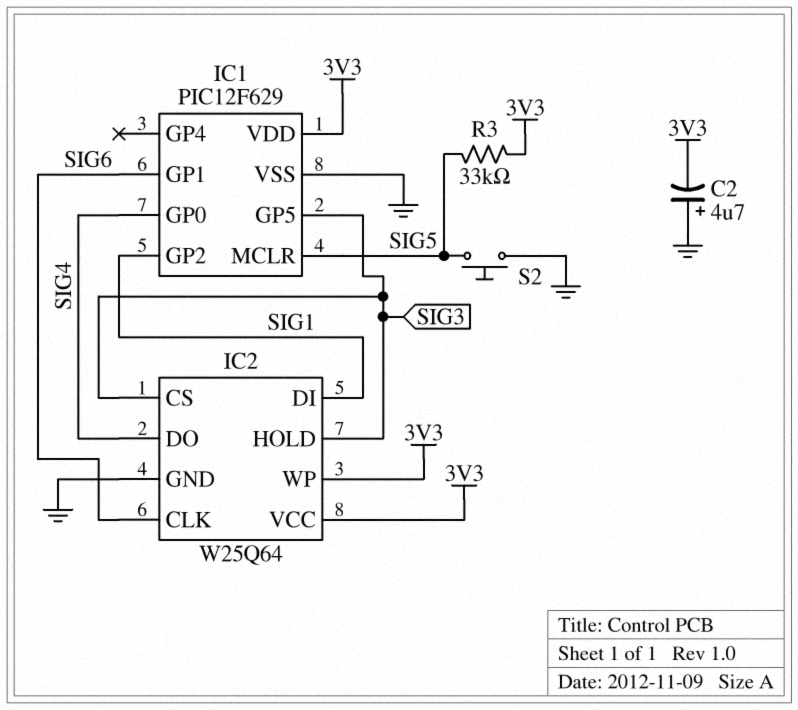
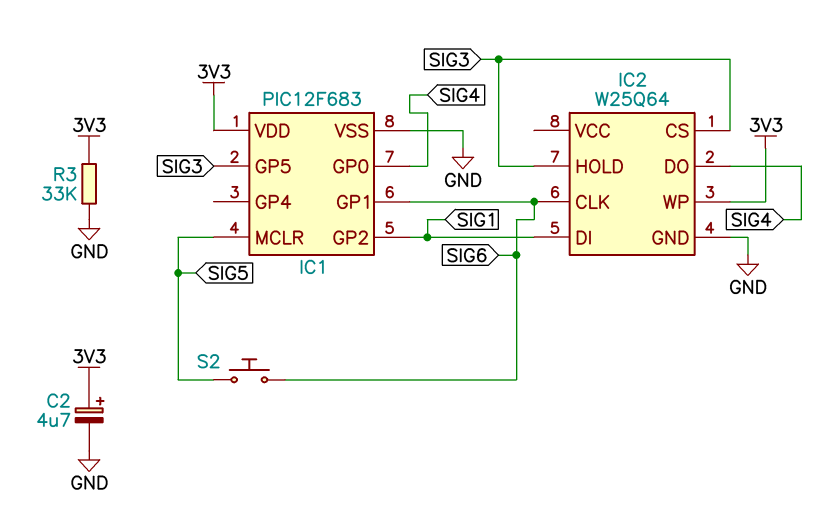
C2: 4.7uF (plus GND, minus 3V3) -> 4.7uF (plus 3V3, minus GND)
IC1: PIC12F629 -> PIC12F683
IC2 pin VCC: 3V3 -> none
R3: 33k (3V3, SIG5) -> 33k (3V3, GND)
S2: button (GND, SIG5) -> button (SIG5, SIG6)

